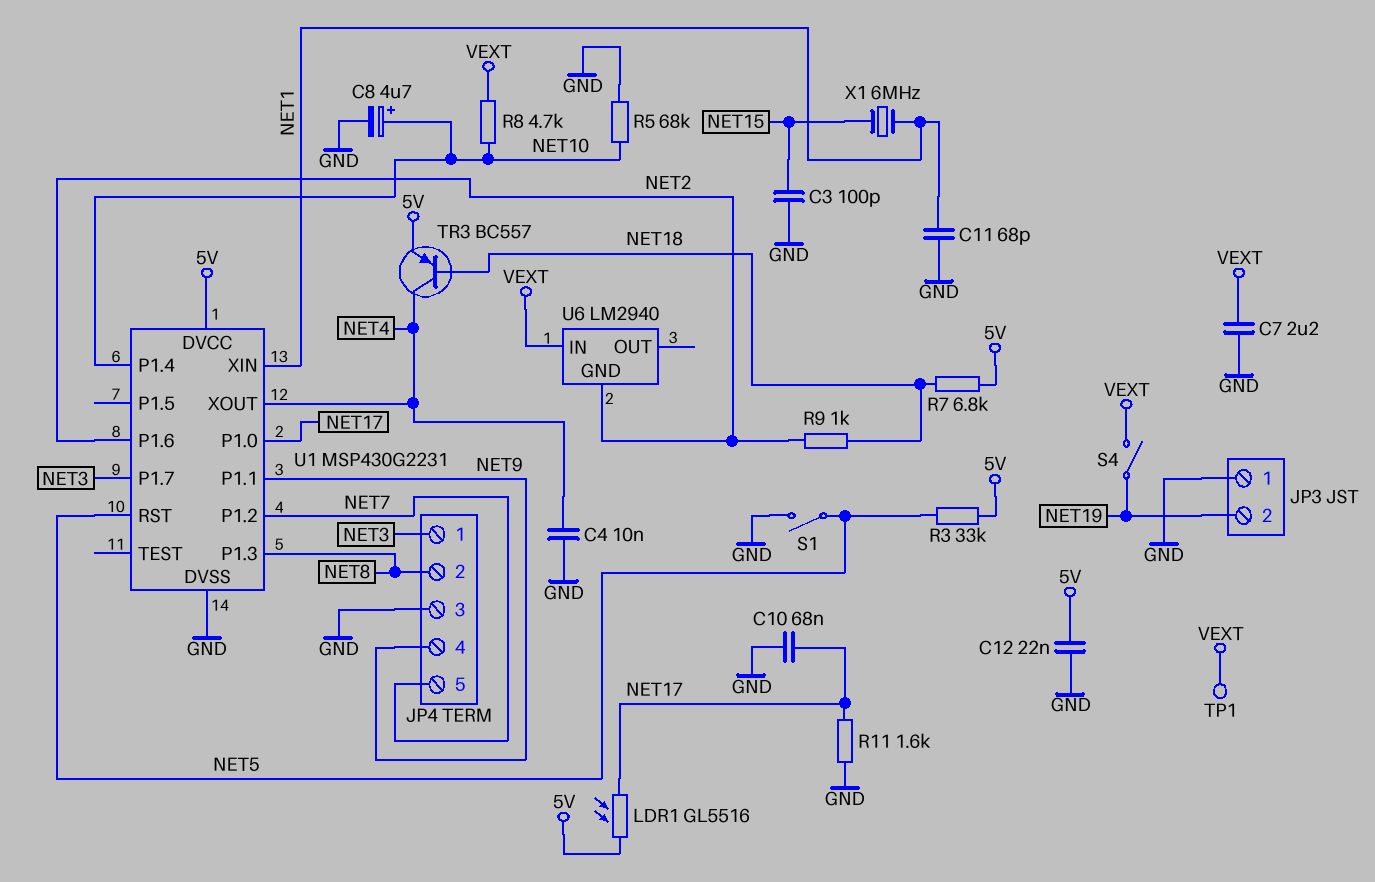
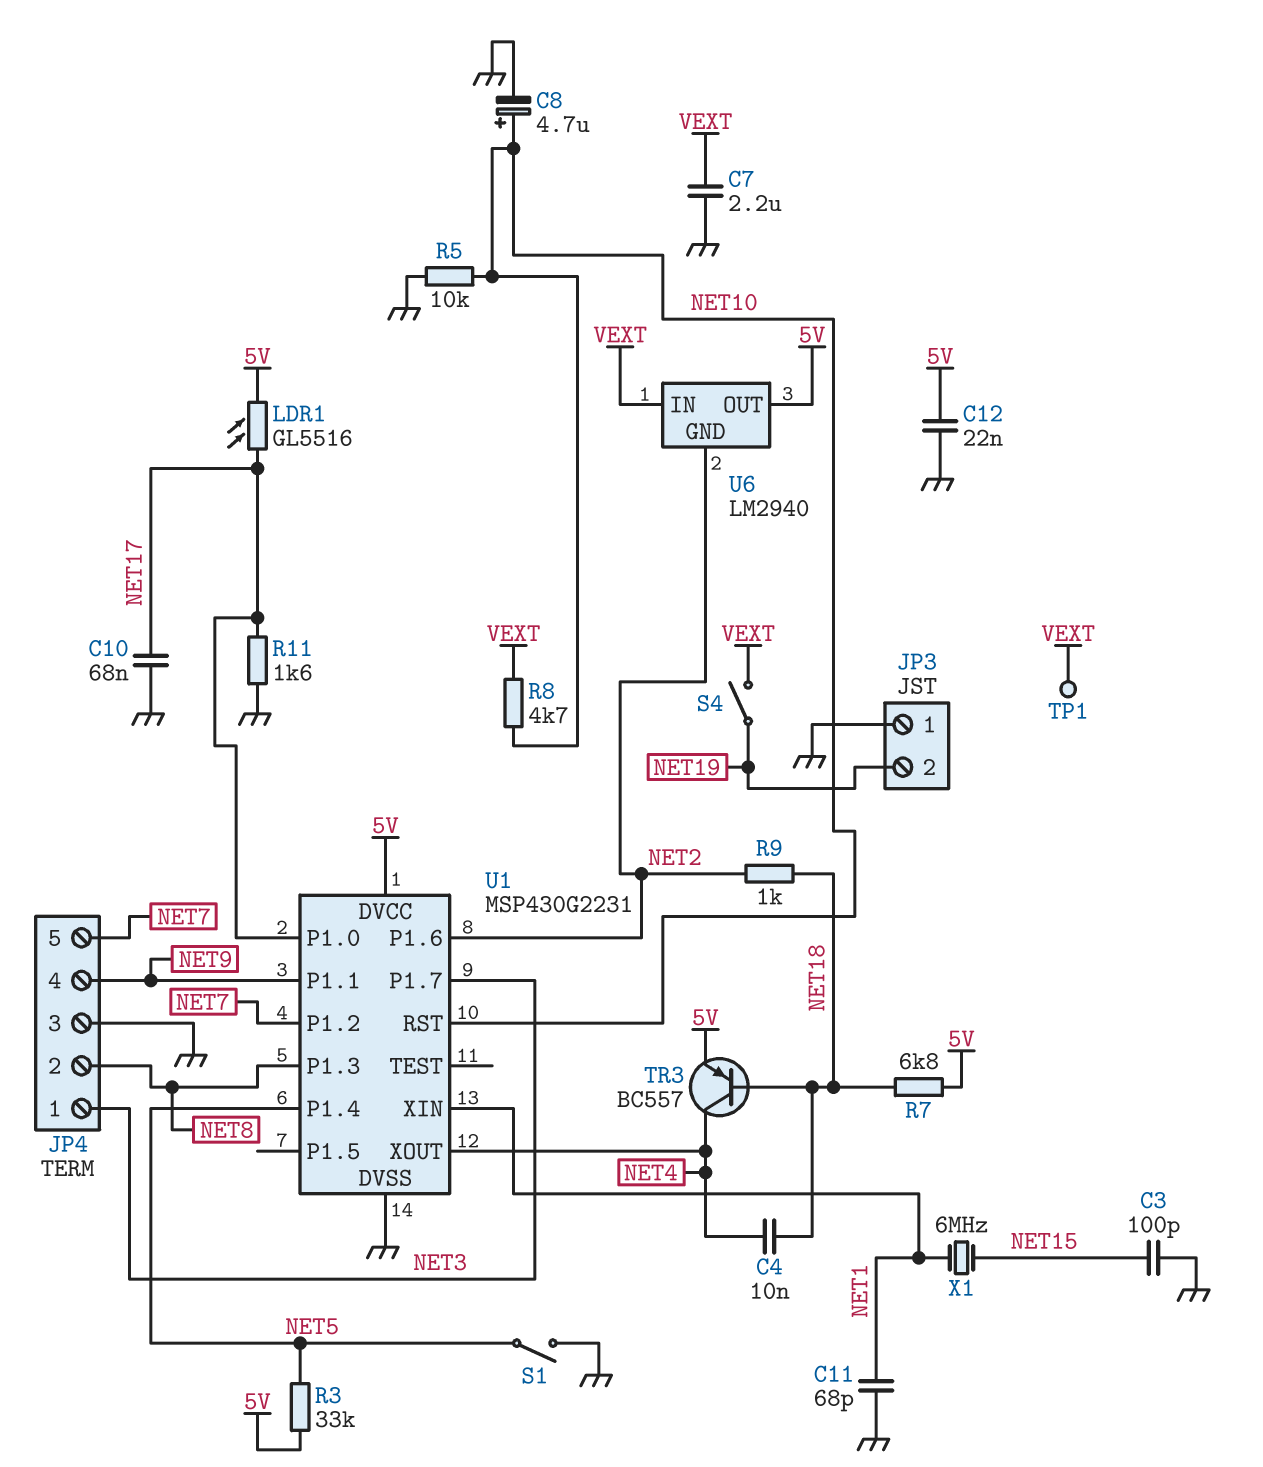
C4: 10nF (GND, NET4) -> 10nF (NET4, NET18)
R5: 68k (GND, NET10) -> 10k (GND, NET10)
U1 pin P1.4: NET10 -> NET5
U1 pin RST: NET5 -> NET10
U6 pin OUT: none -> 5V

